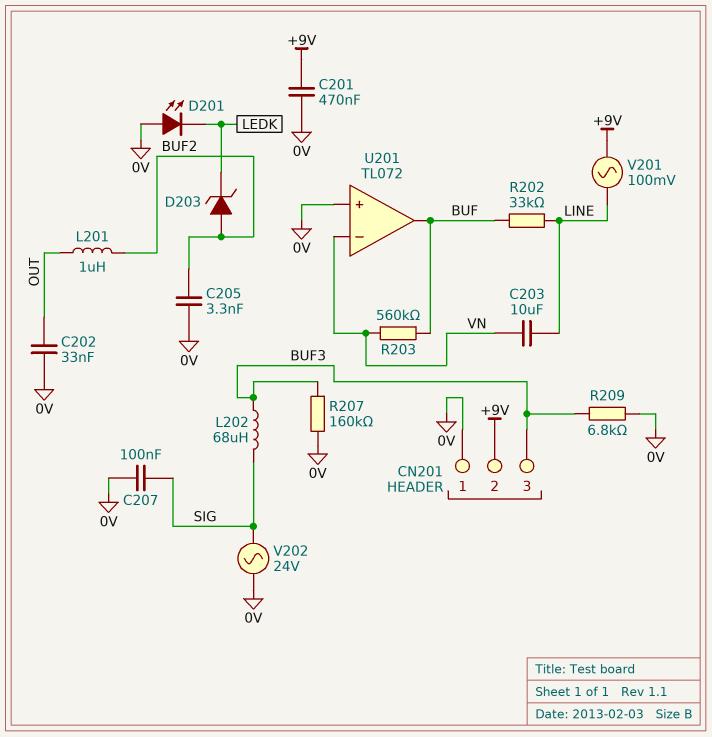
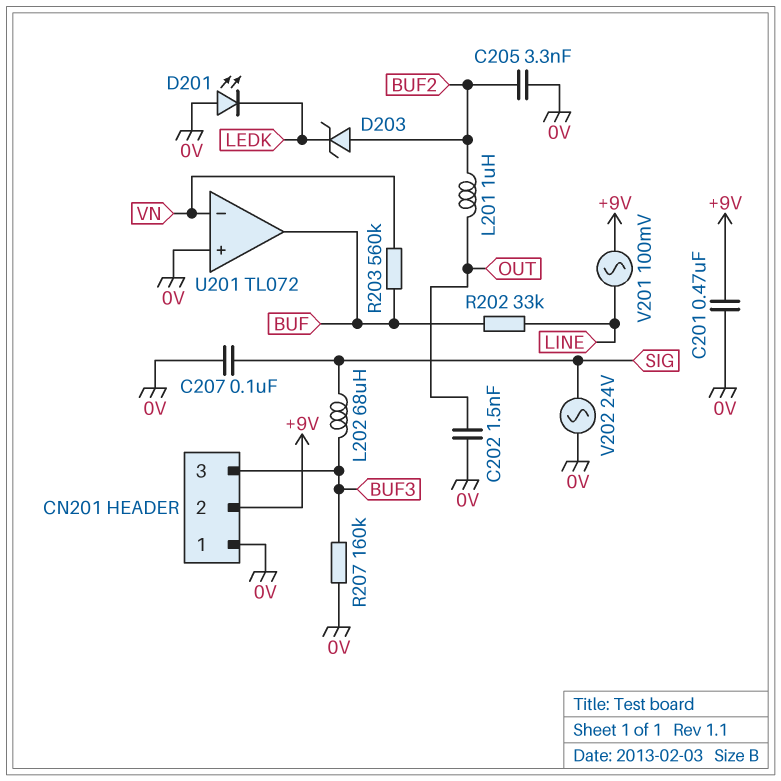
C202: 33nF (0V, OUT) -> 1.5nF (0V, OUT)
C203: 10uF (LINE, VN) -> none
R209: 6.8k (0V, BUF3) -> none

